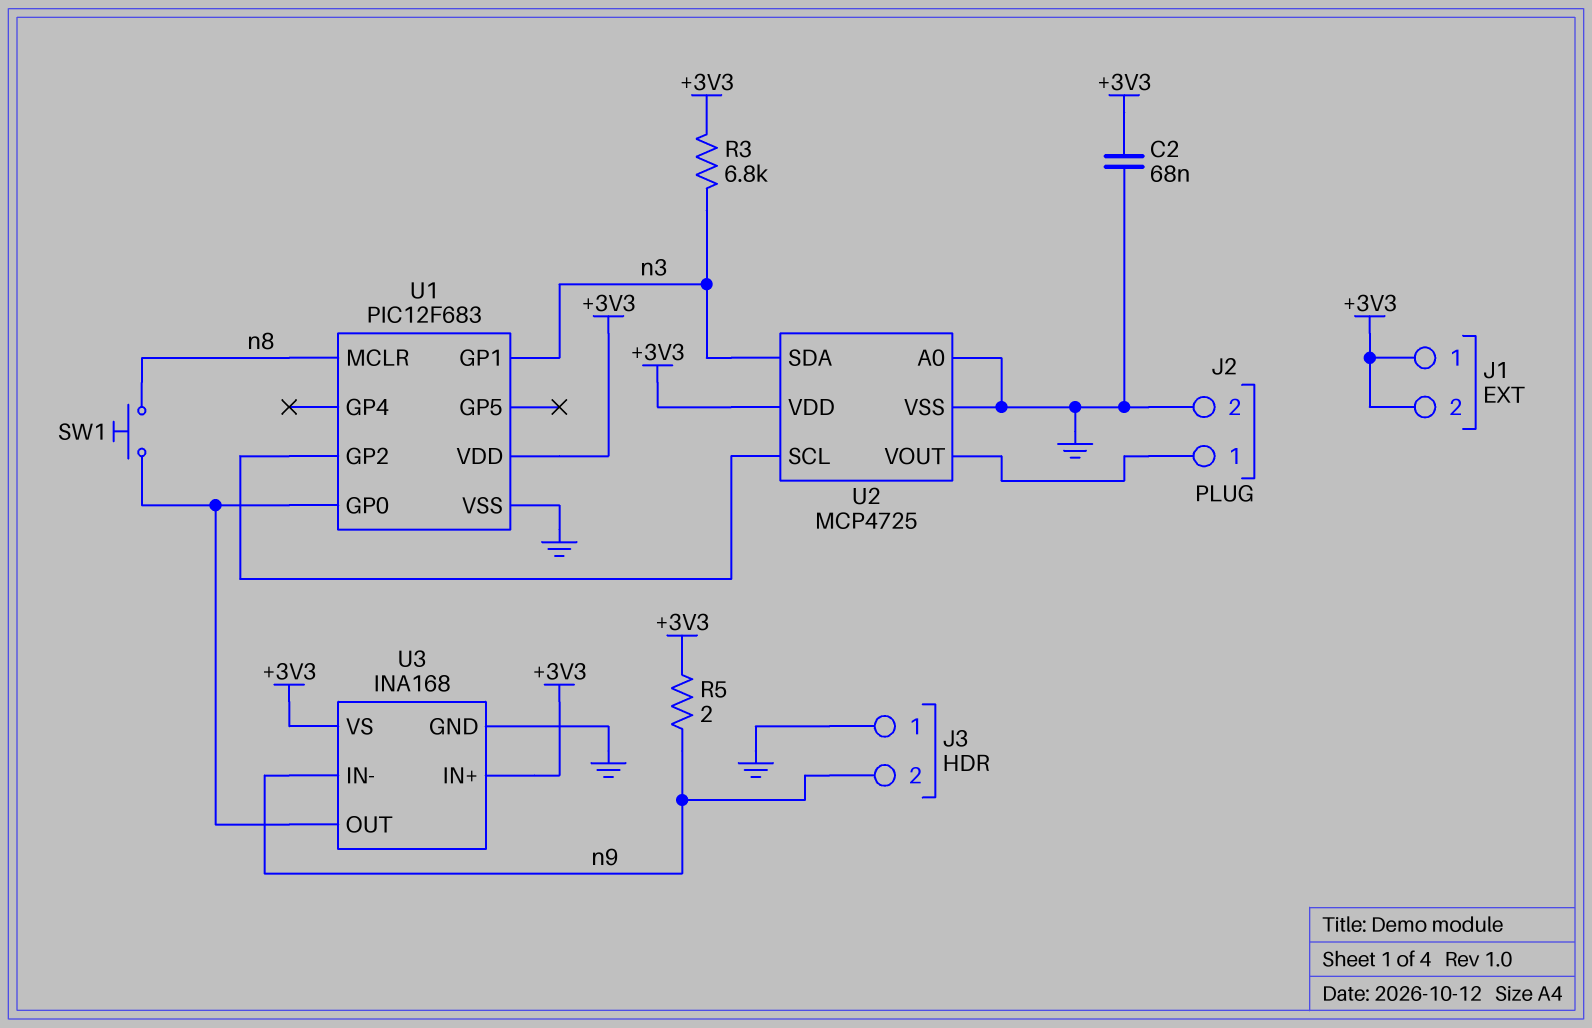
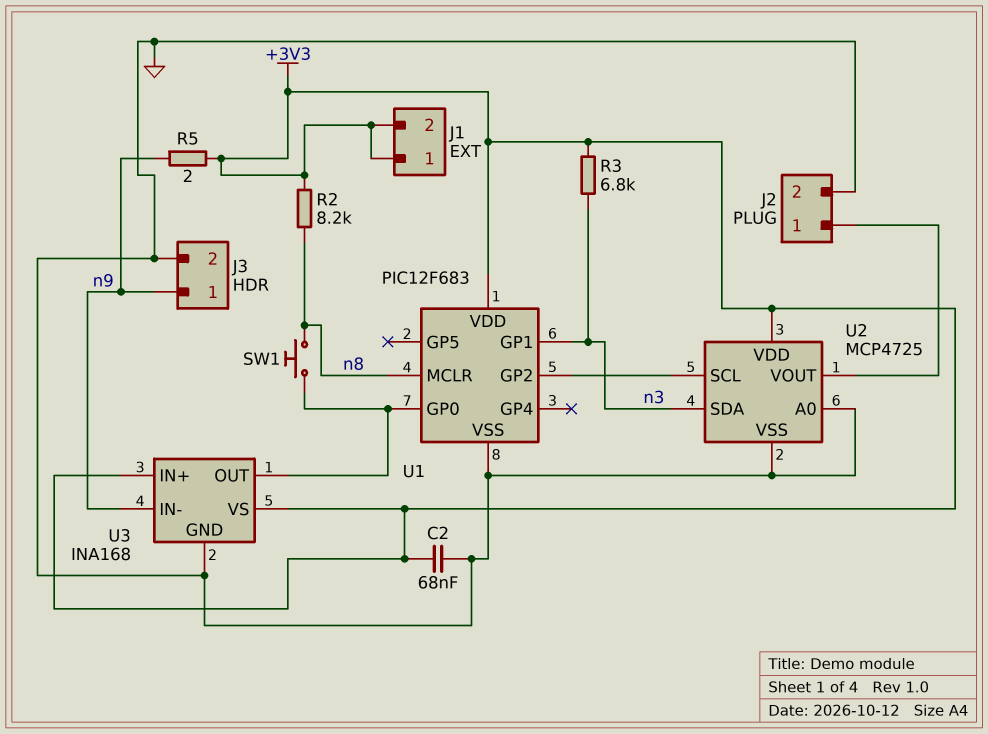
J3 pin 1: GND -> n9
J3 pin 2: n9 -> GND
R2: none -> 8.2k (+3V3, n8)

